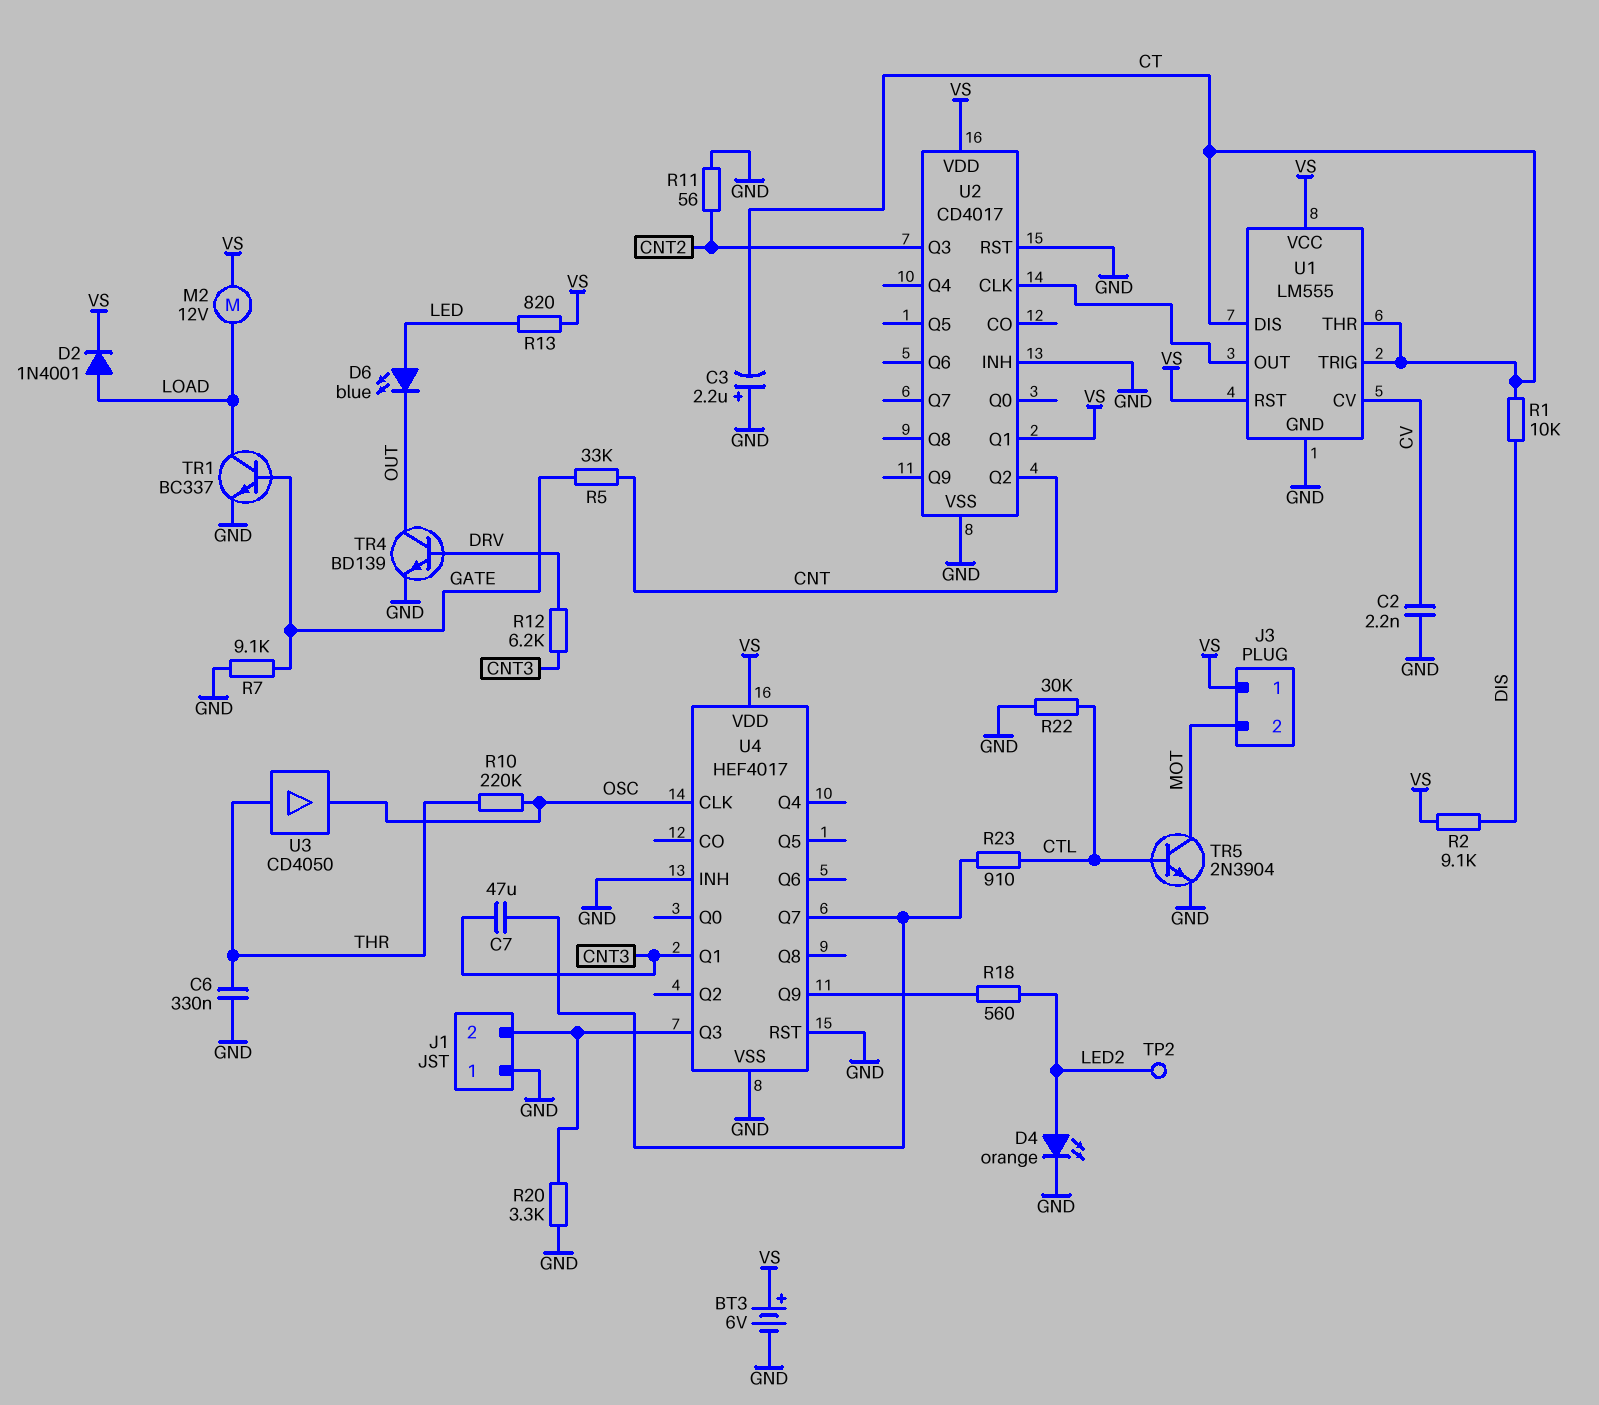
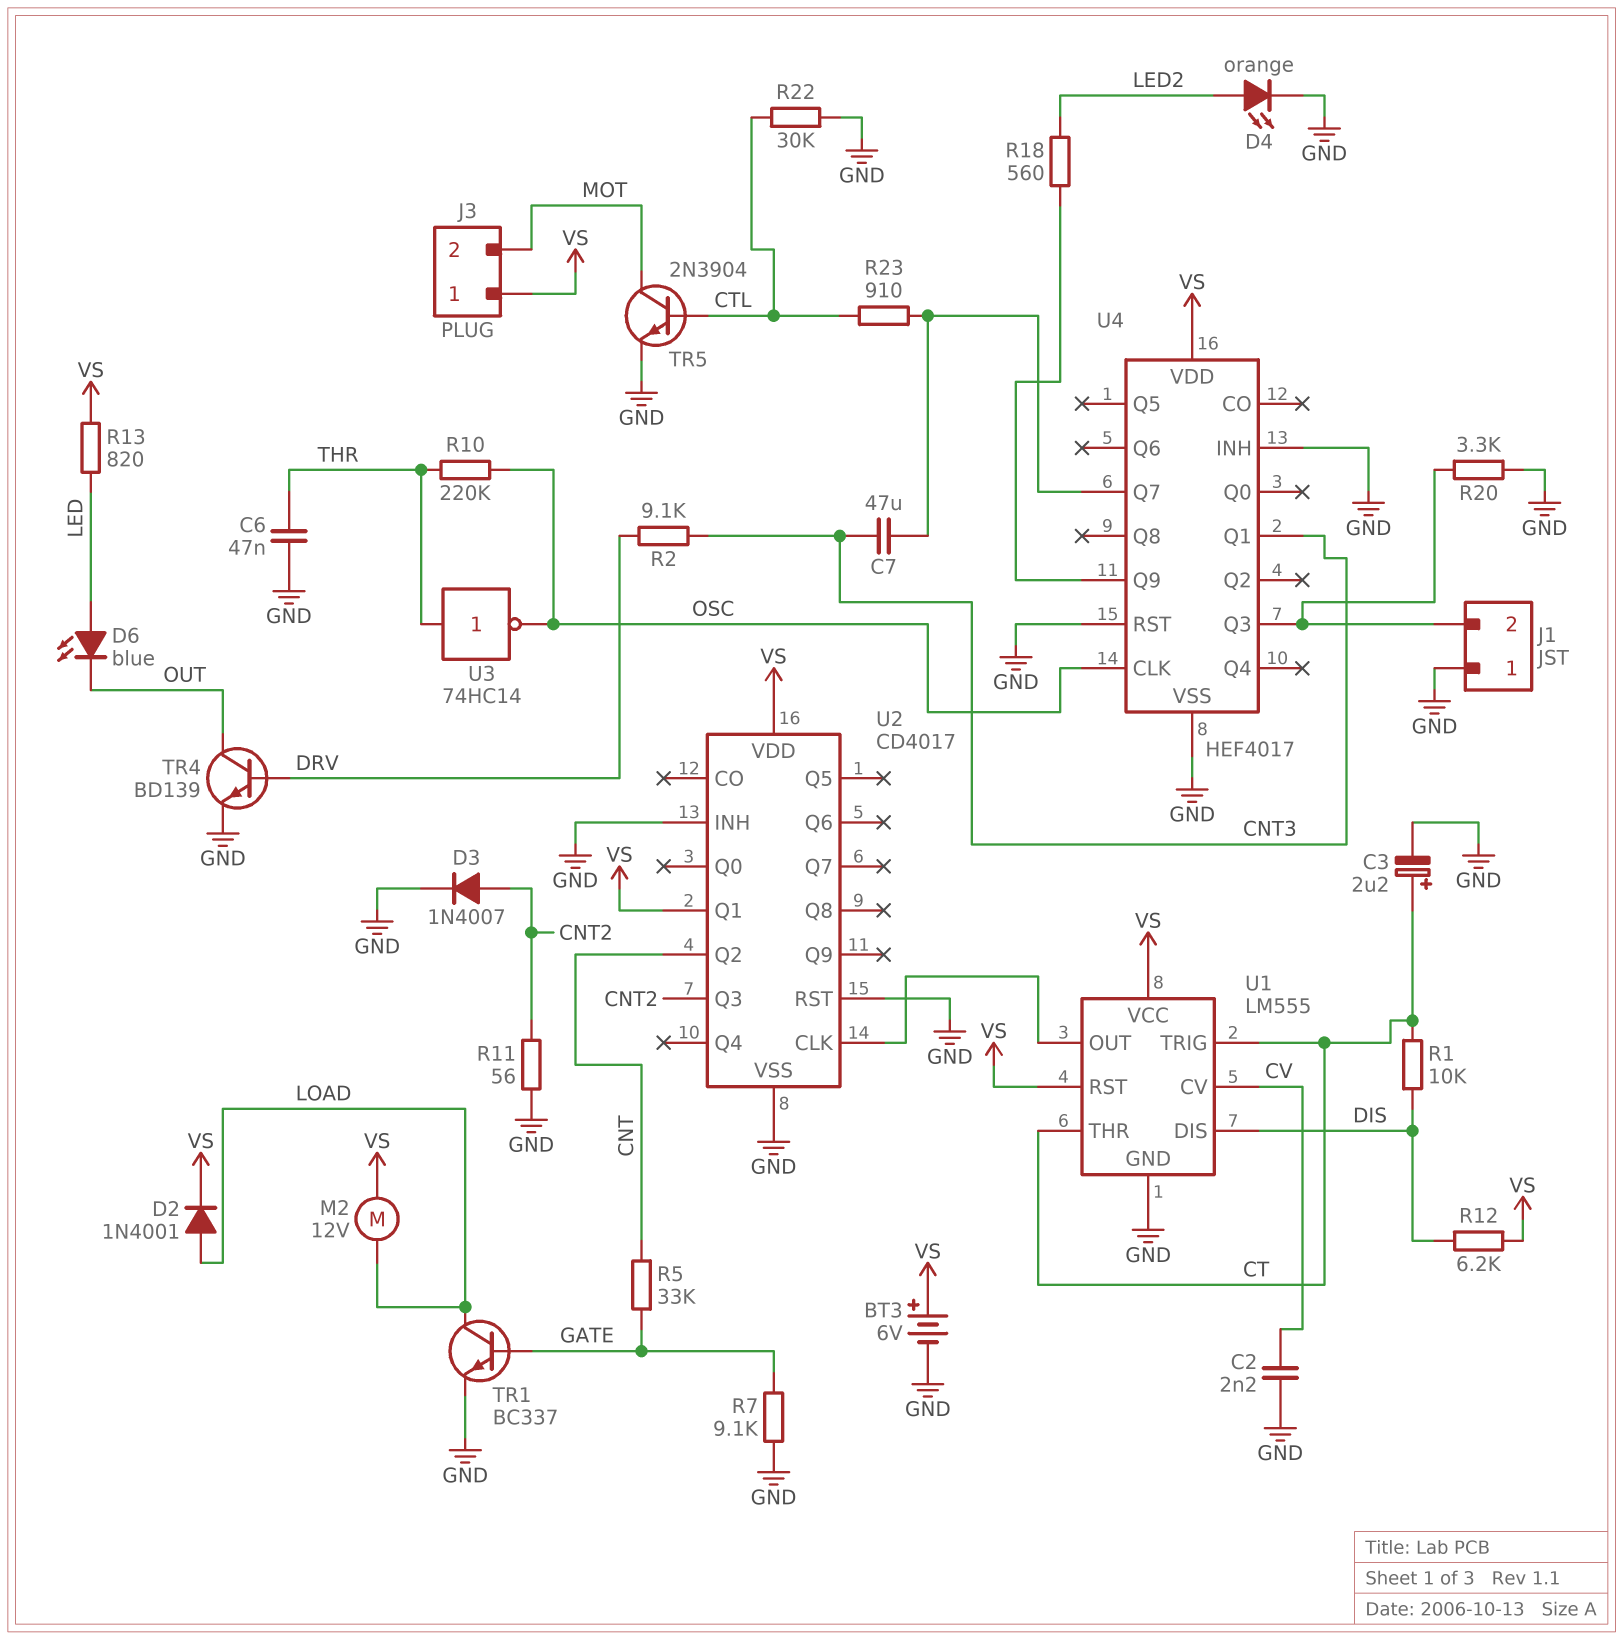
C3: 2.2uF (plus GND, minus CT) -> 2.2uF (plus CT, minus GND)
C6: 330nF (GND, THR) -> 47nF (GND, THR)
D3: none -> diode 1N4007 (A CNT2, K GND)
R2: 9.1k (DIS, VS) -> 9.1k (CNT3, DRV)
R12: 6.2k (CNT3, DRV) -> 6.2k (DIS, VS)
TP2: test point (LED2) -> none
U1 pin DIS: CT -> DIS
U3: buffer CD4050 (in THR, out OSC) -> NOT 74HC14 (in THR, out OSC)

